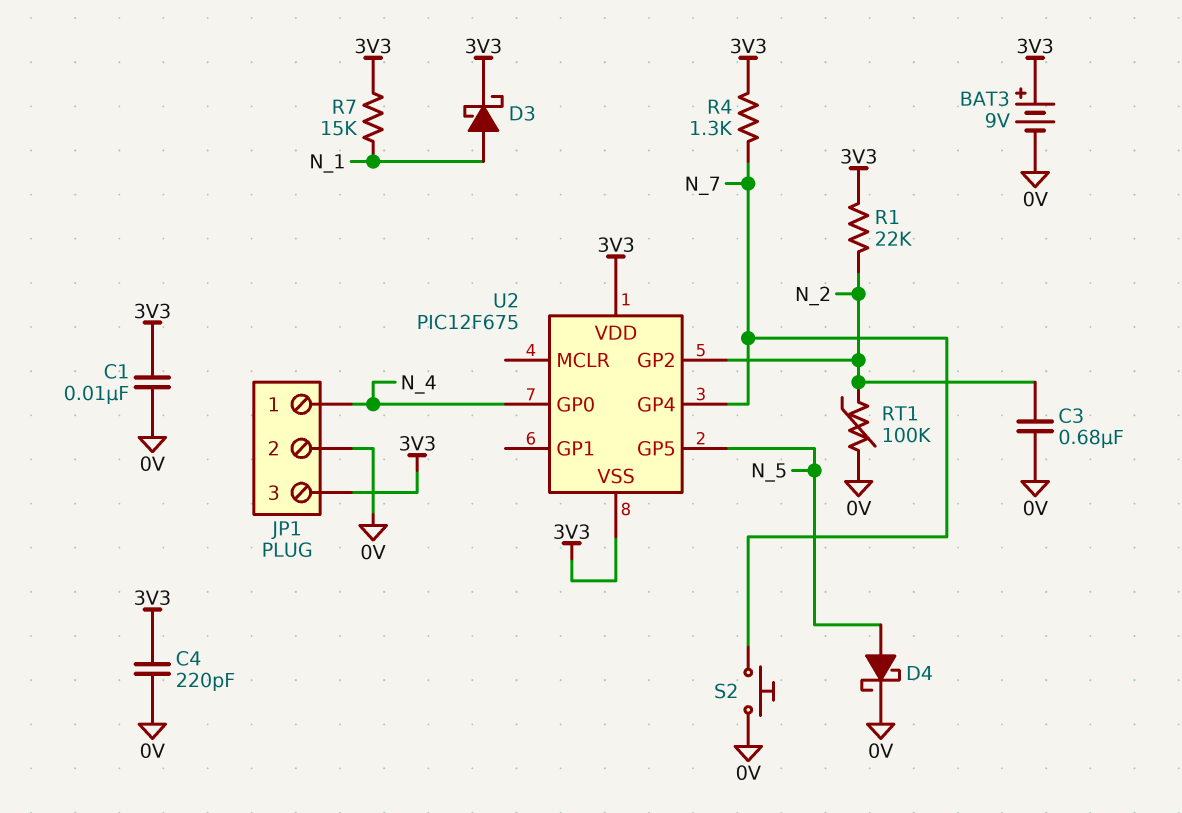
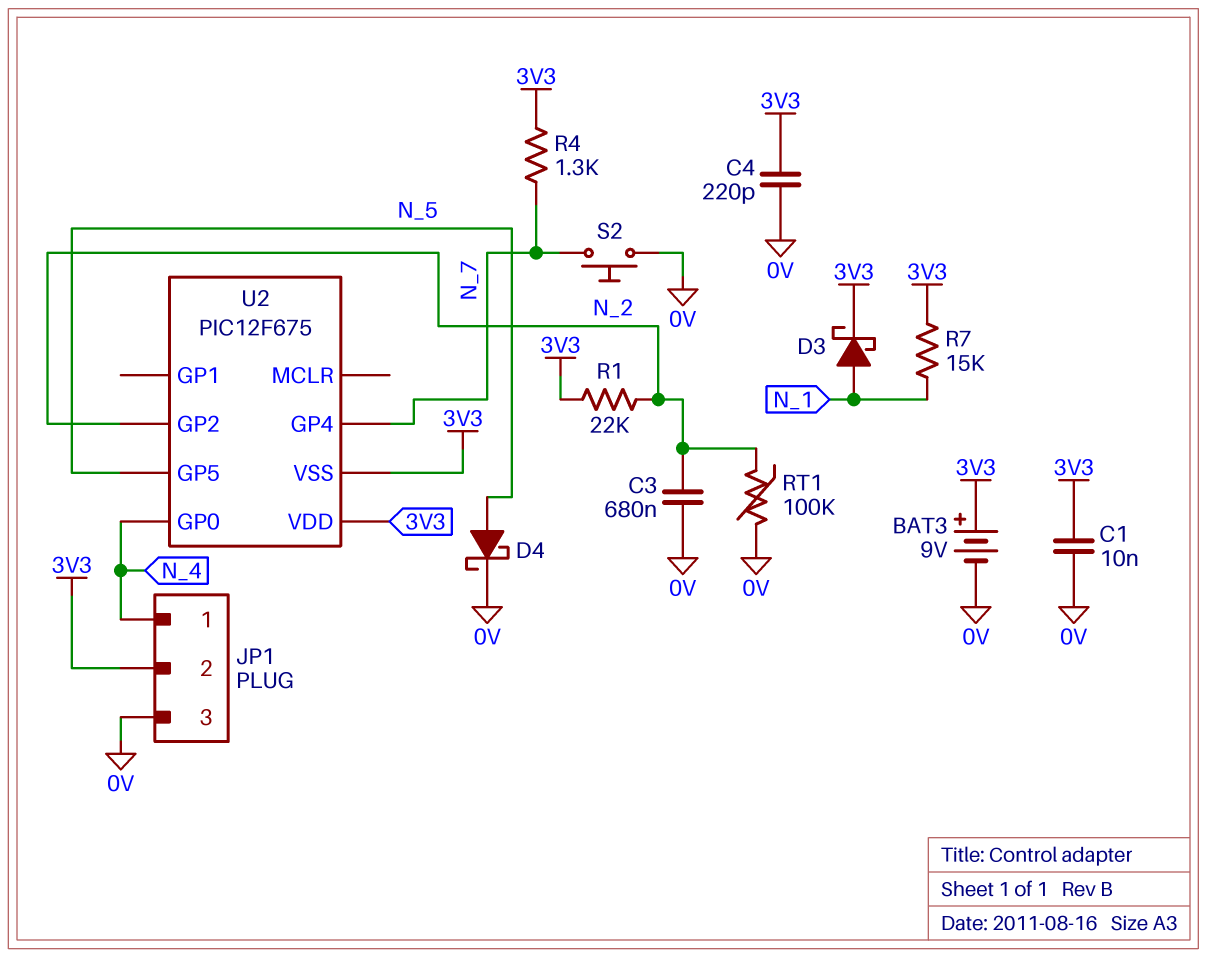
JP1 pin 2: 0V -> 3V3
JP1 pin 3: 3V3 -> 0V

